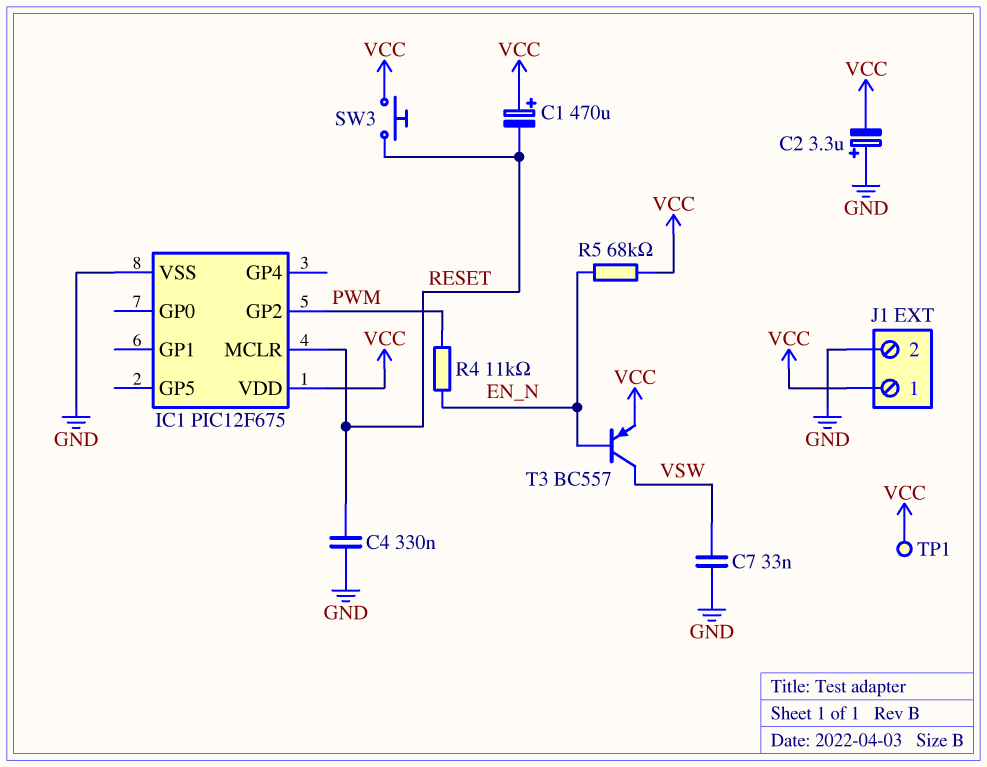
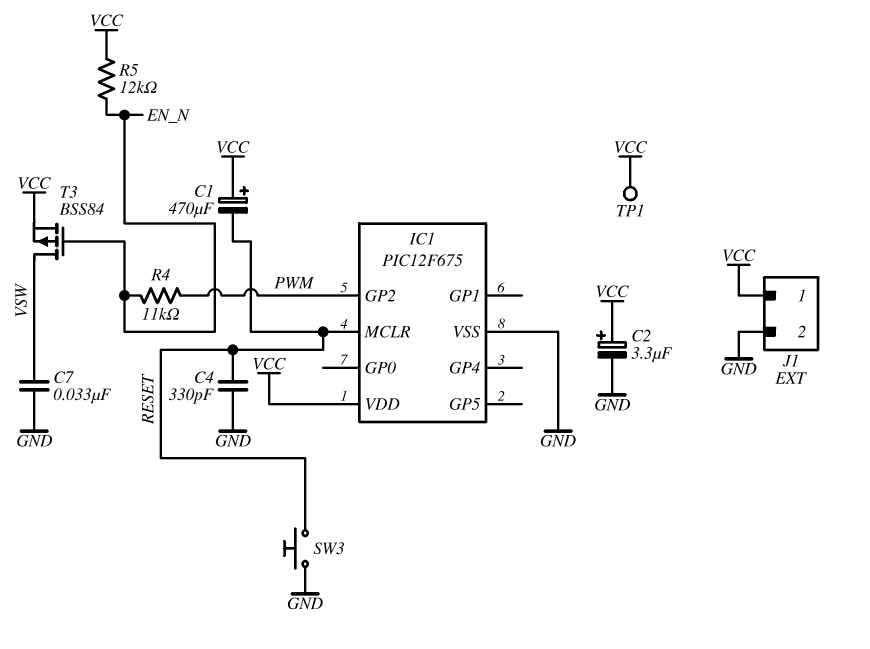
C2: 3.3uF (plus GND, minus VCC) -> 3.3uF (plus VCC, minus GND)
C4: 330nF (GND, RESET) -> 330pF (GND, RESET)
R5: 68k (EN_N, VCC) -> 12k (EN_N, VCC)
SW3: button (RESET, VCC) -> button (GND, RESET)
T3: PNP BC557 (B EN_N, C VSW, E VCC) -> PMOS BSS84 (G EN_N, D VSW, S VCC)

